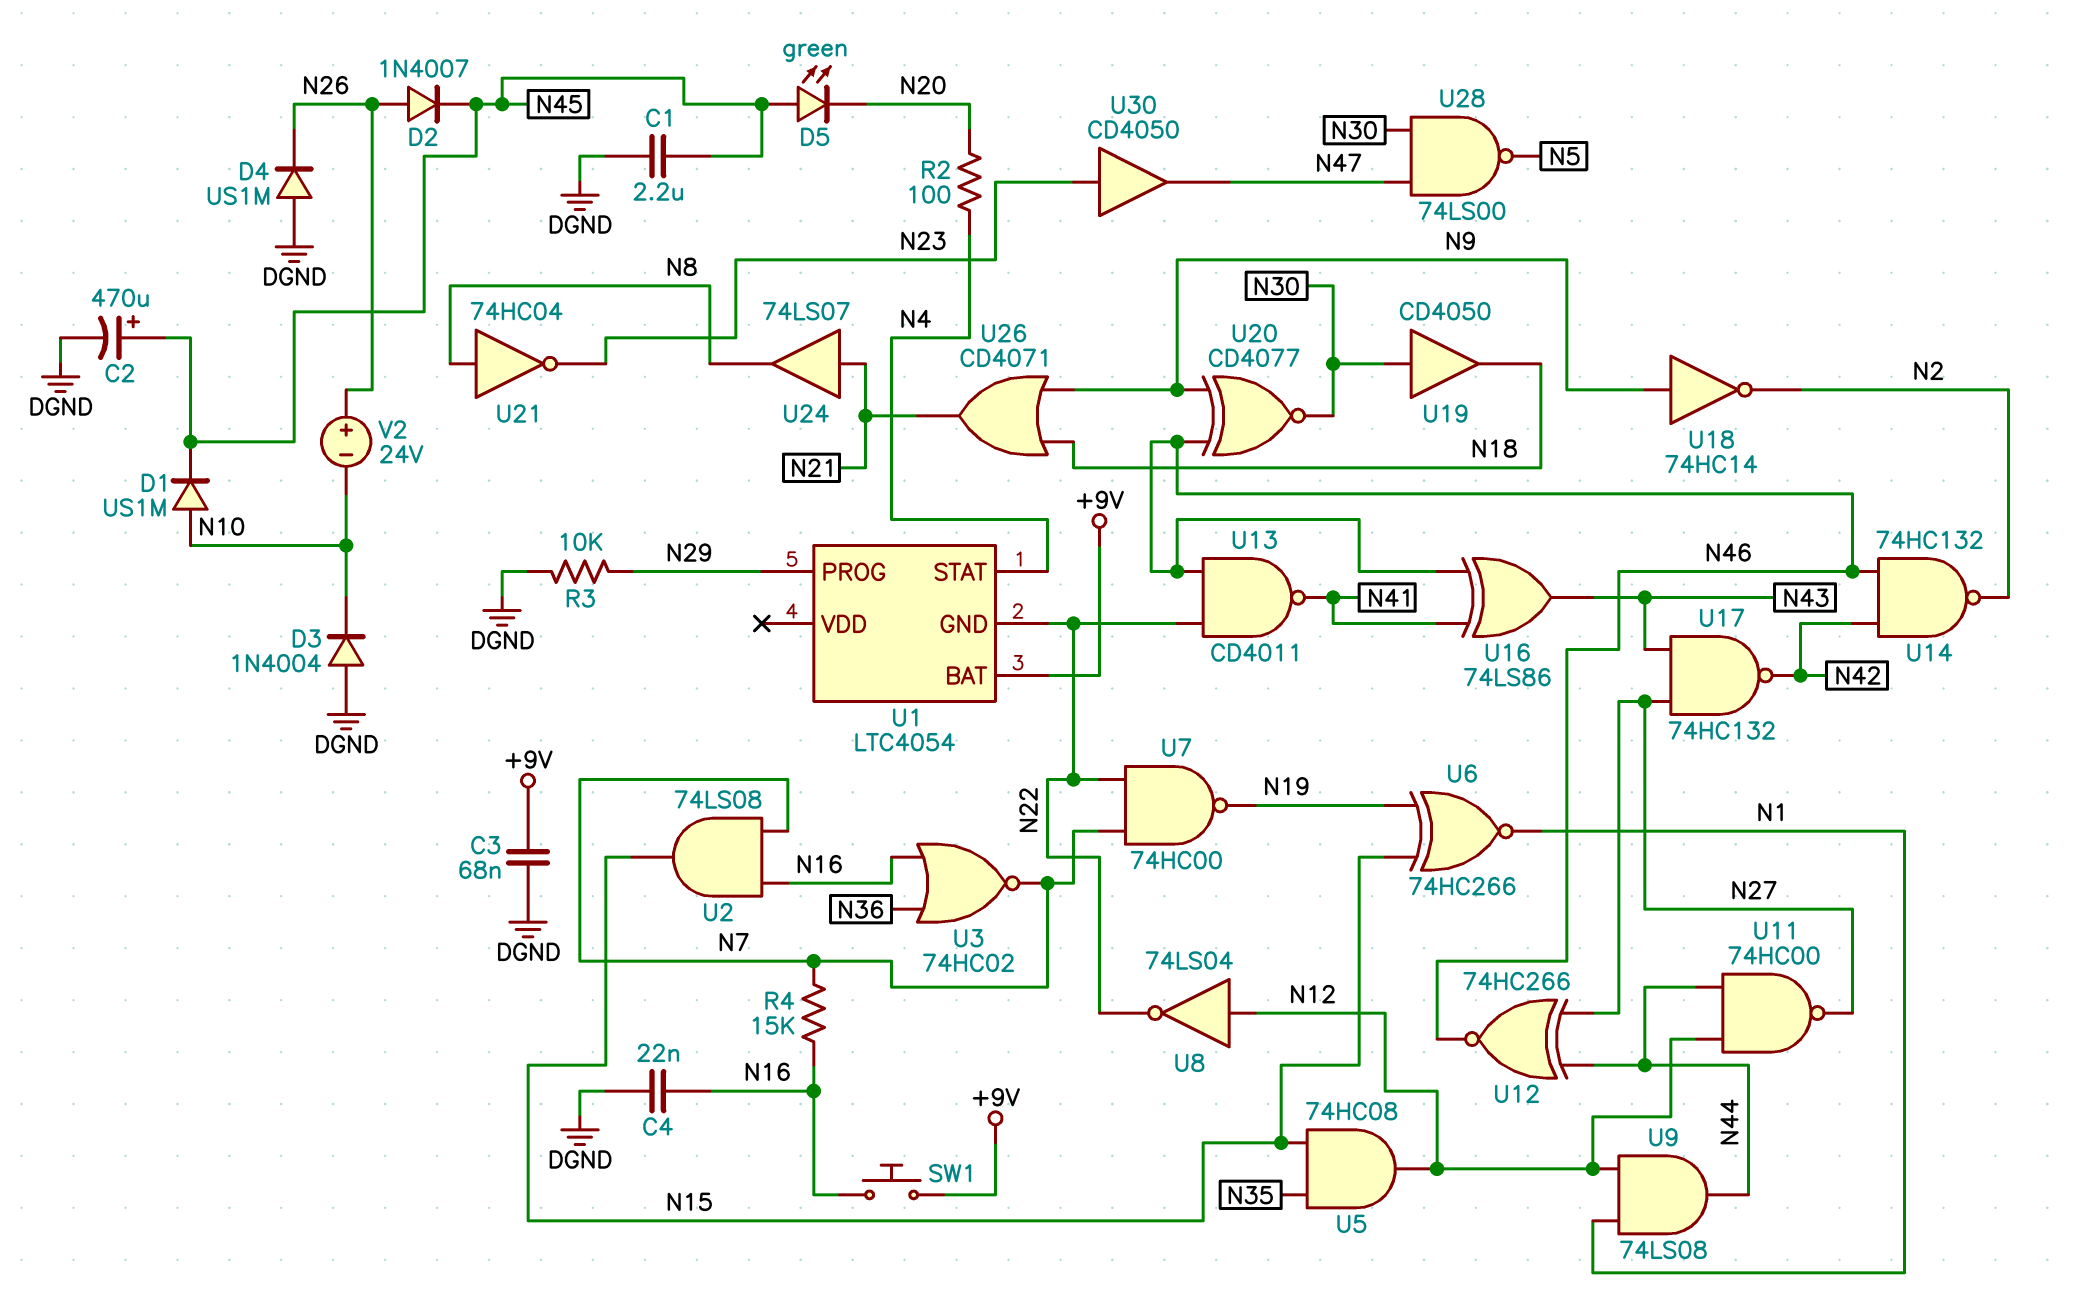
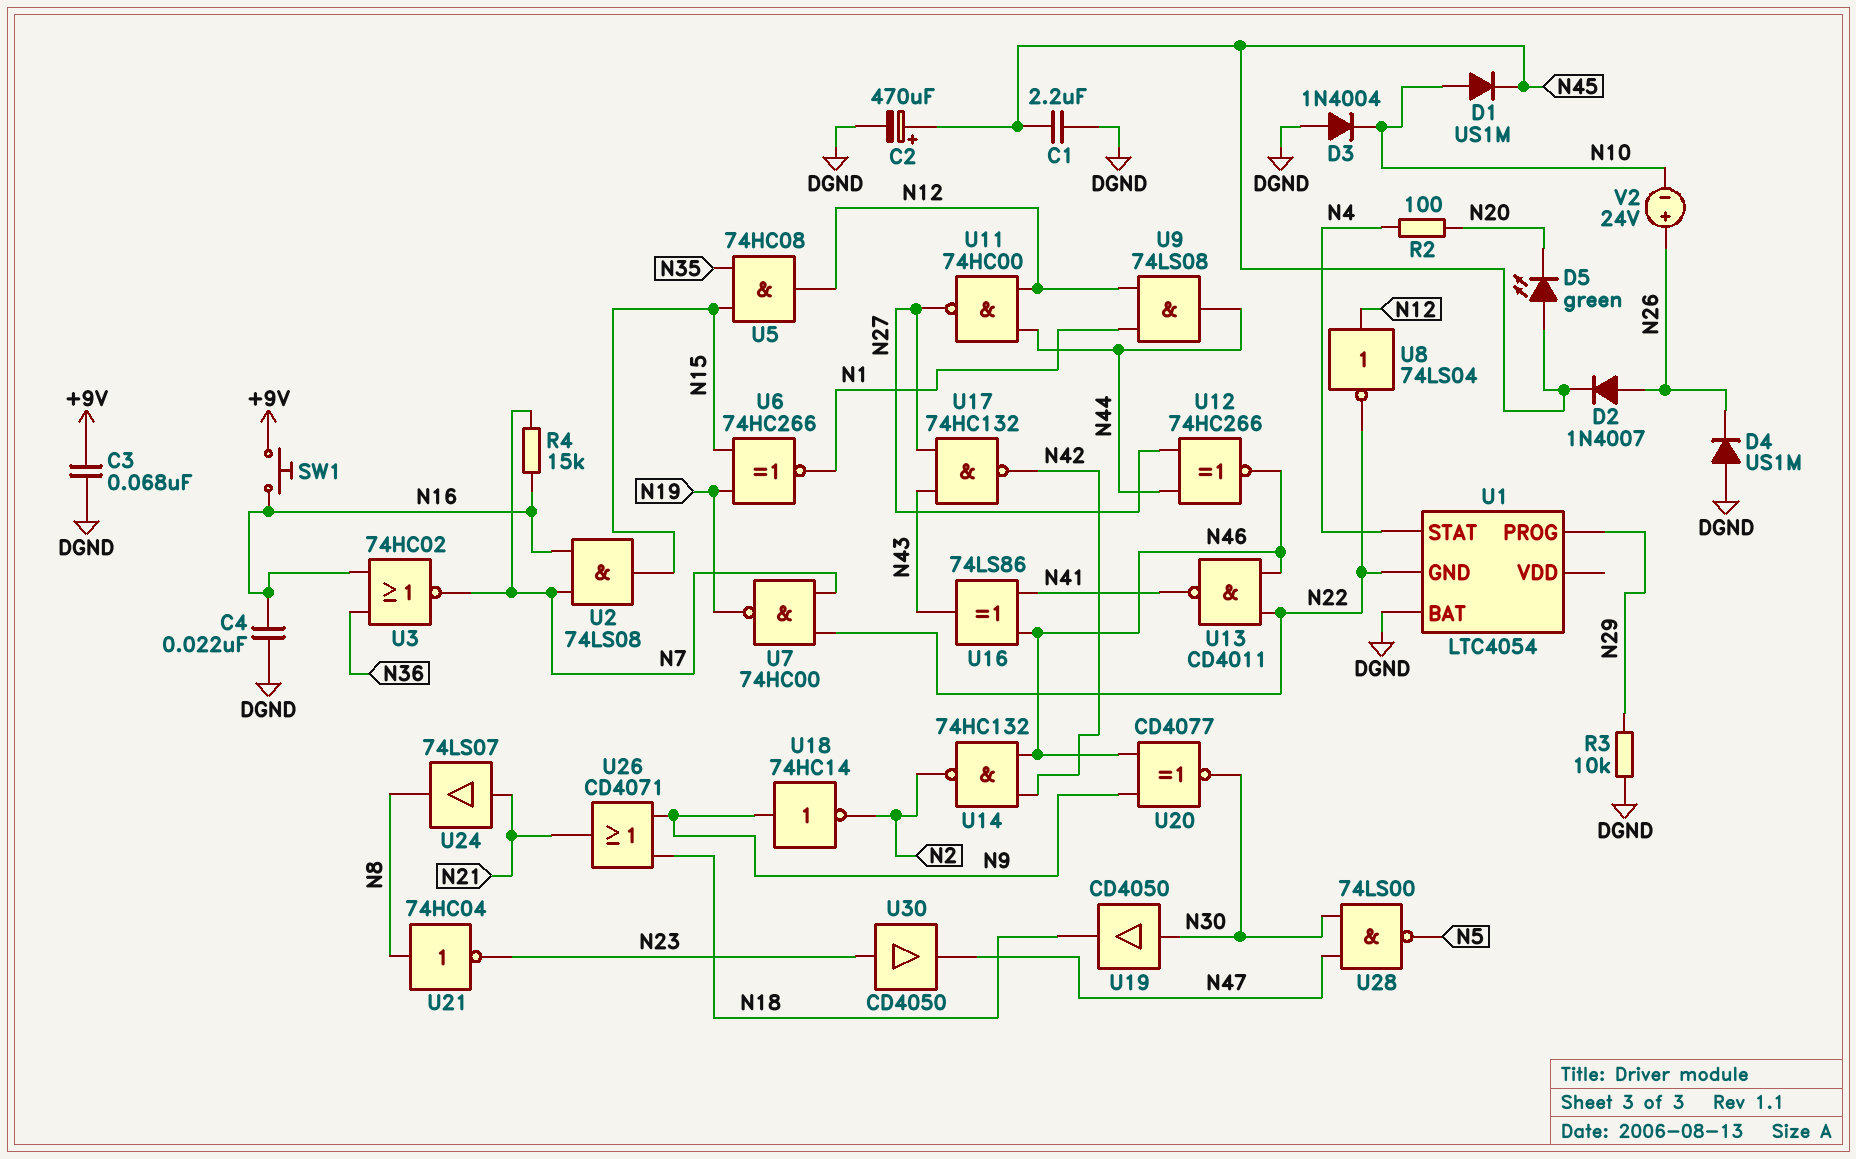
U1 pin BAT: +9V -> DGND

